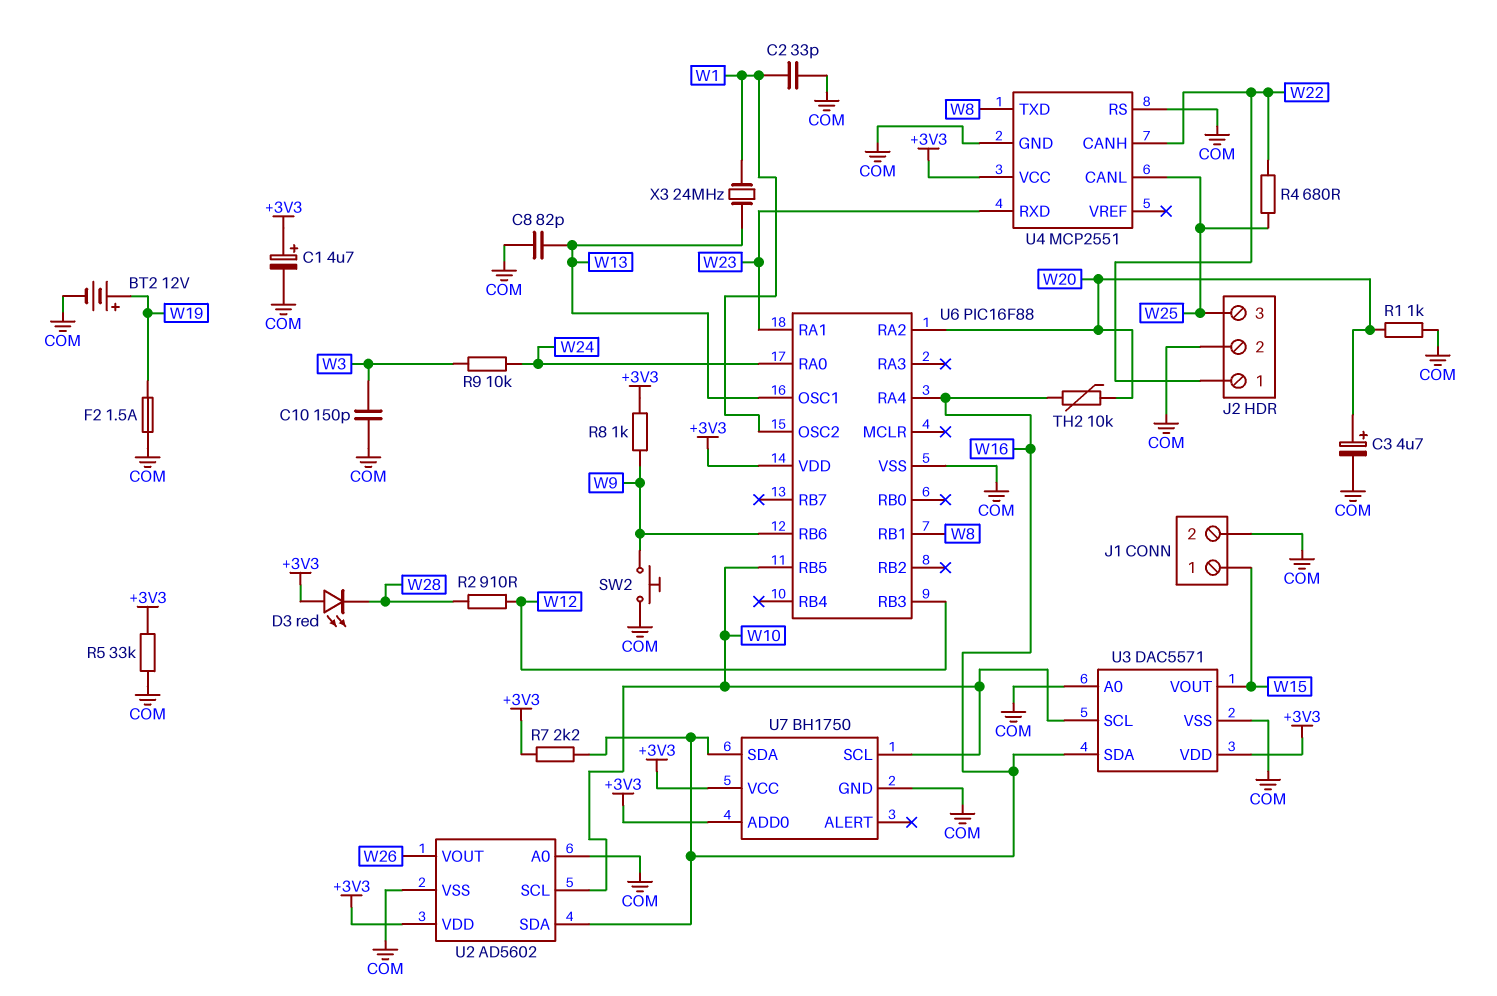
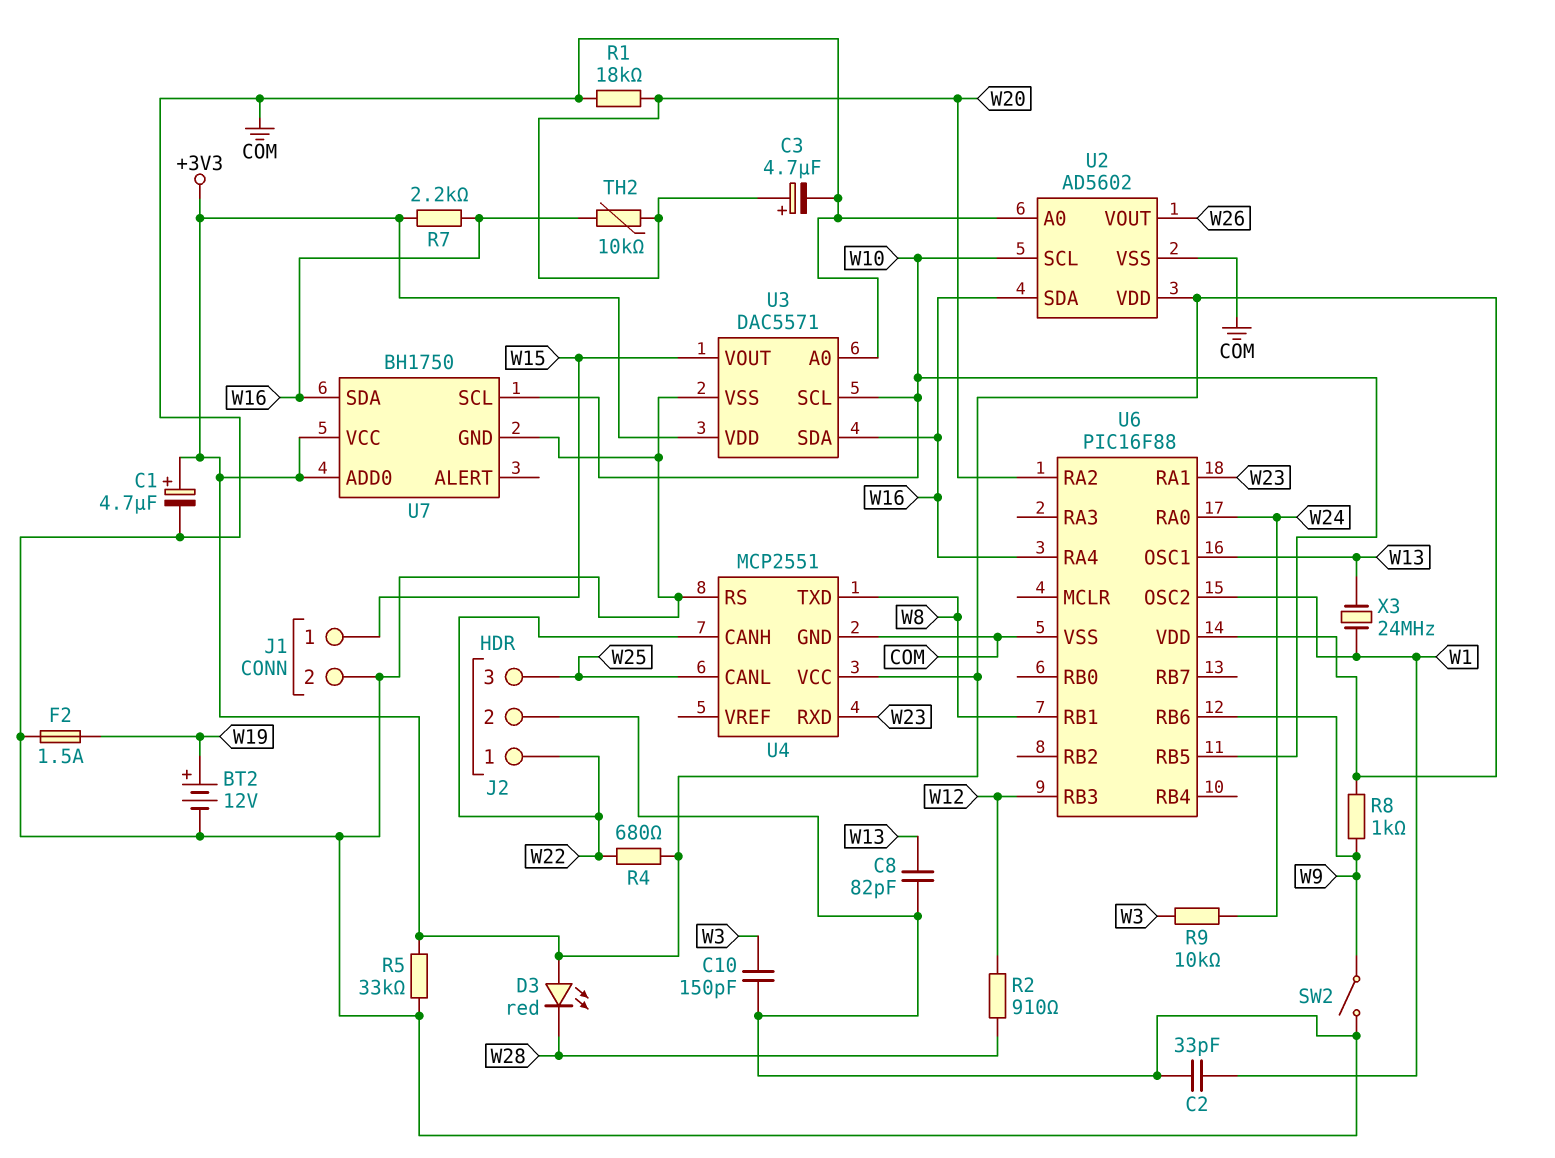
R1: 1k (COM, W20) -> 18k (COM, W20)
R4: 680 (W22, W25) -> 680 (+3V3, W22)
SW2: button (COM, W9) -> switch (COM, W9)

